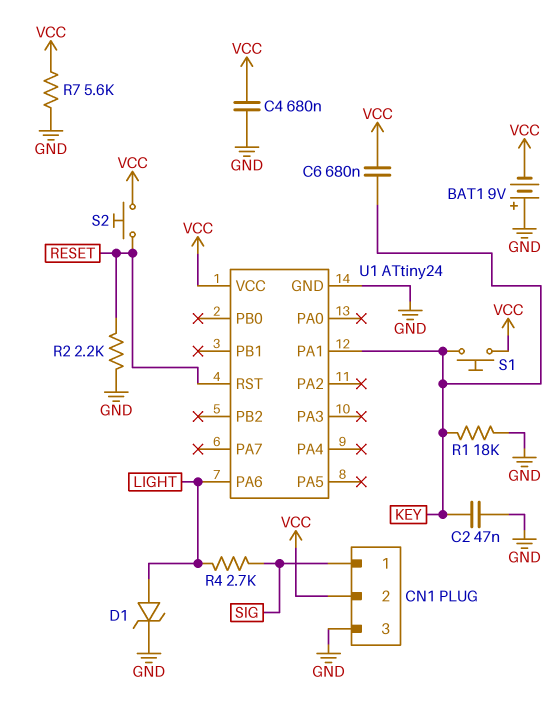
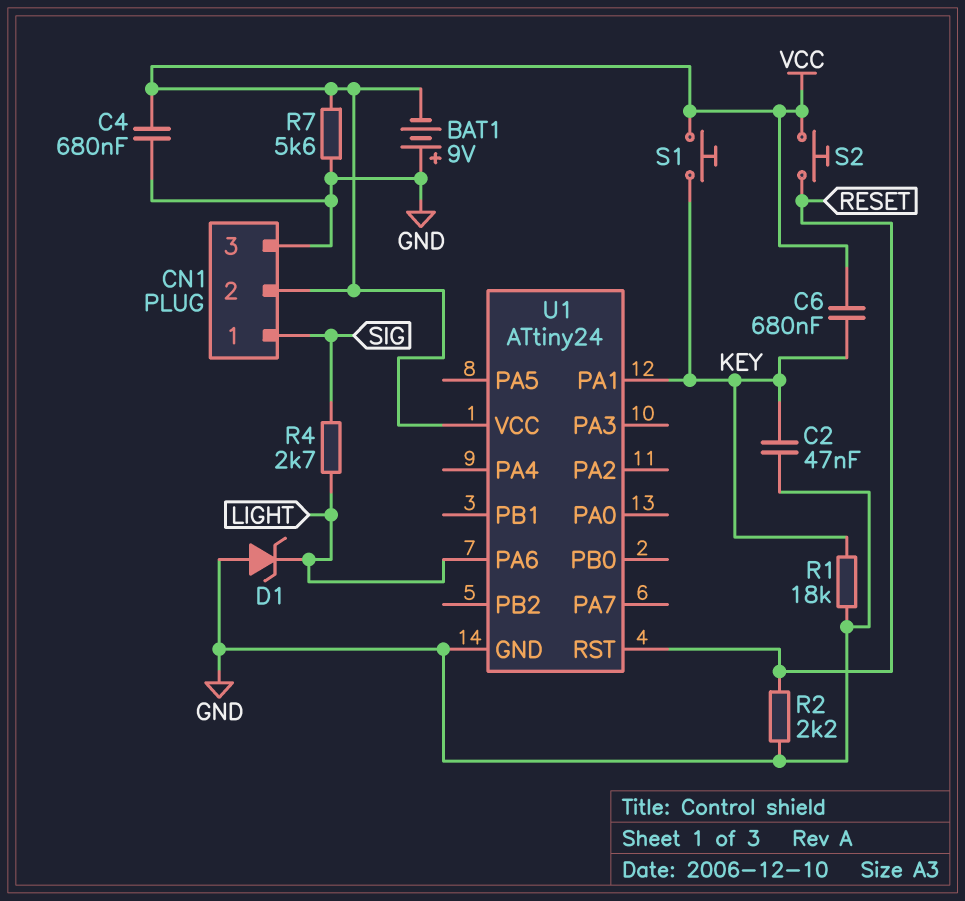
D1: zener (A LIGHT, K GND) -> zener (A GND, K LIGHT)

